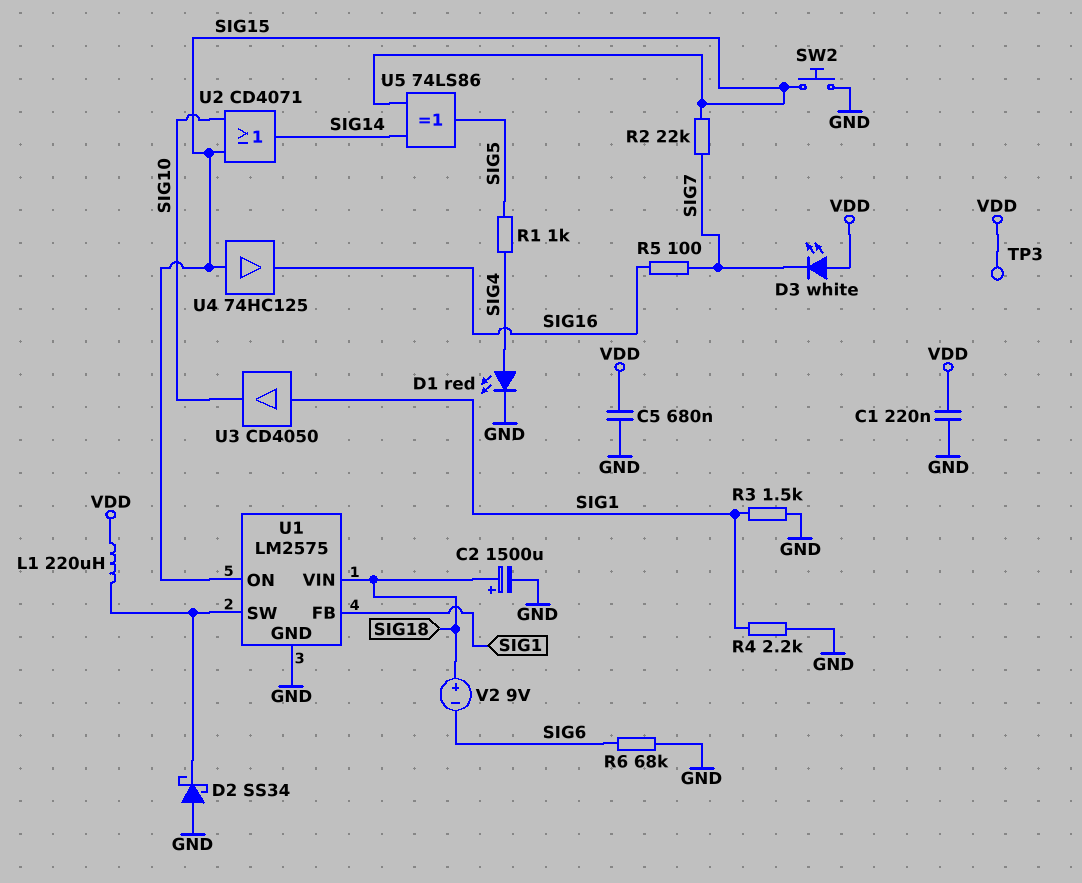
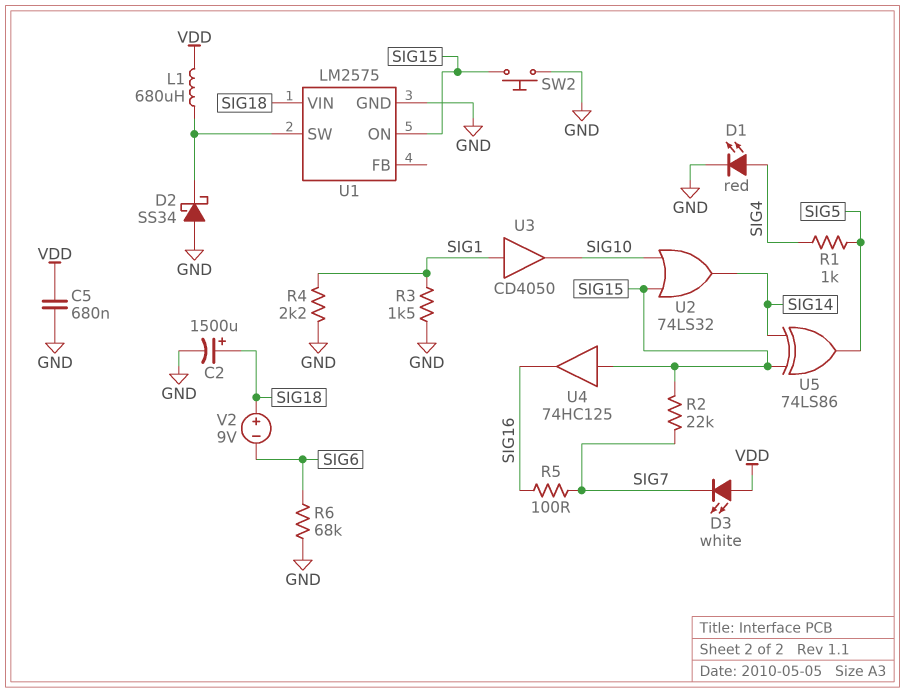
C1: 220nF (GND, VDD) -> none
L1: 220uH (U1/SW, VDD) -> 680uH (U1/SW, VDD)
TP3: test point (VDD) -> none
U1 pin FB: SIG1 -> none
U2: OR CD4071 (in SIG10, in SIG15, out SIG14) -> OR 74LS32 (in SIG10, in SIG15, out SIG14)

